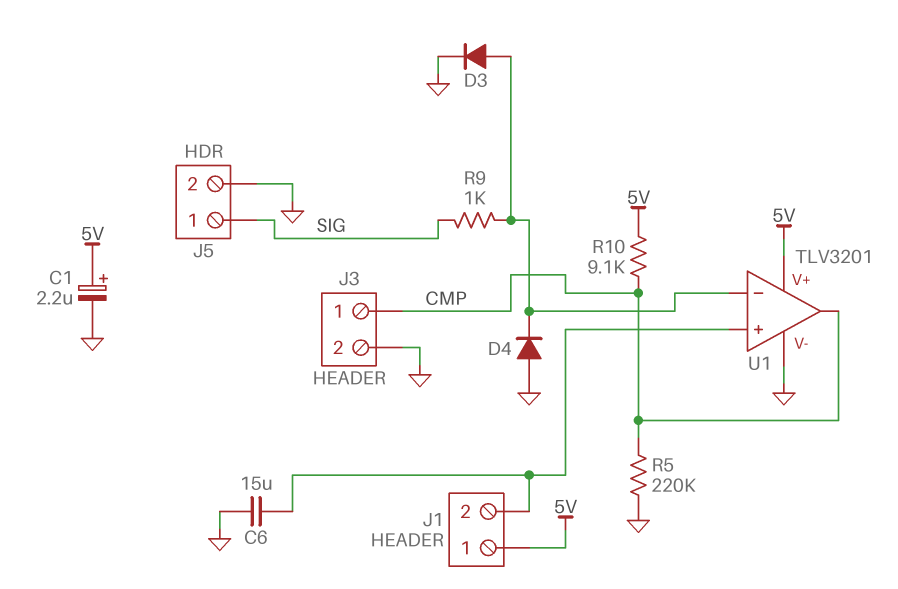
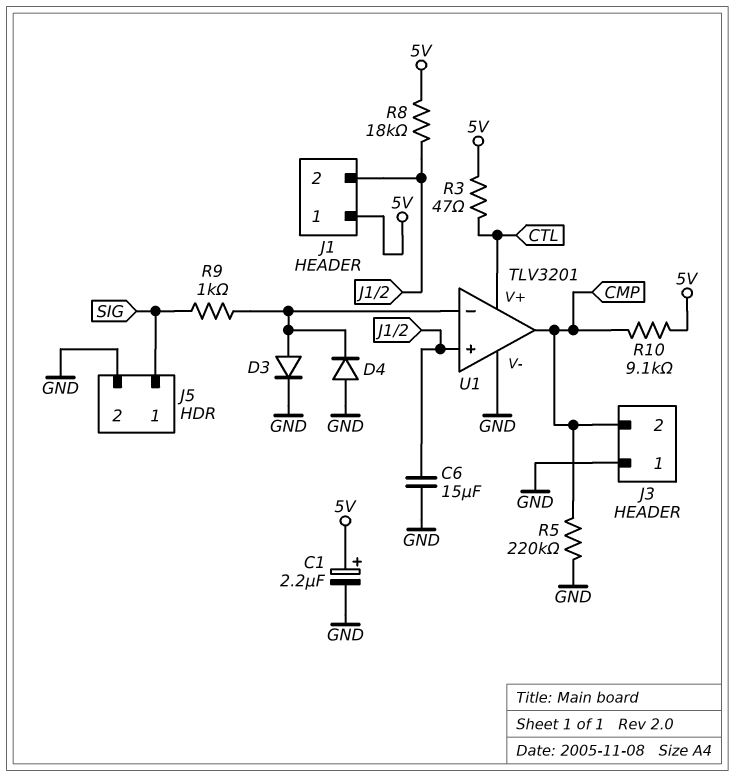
J3 pin 1: CMP -> GND
J3 pin 2: GND -> CMP
R3: none -> 47 (5V, CTL)
R8: none -> 18k (5V, J1/2)
U1 pin V+: 5V -> CTL

